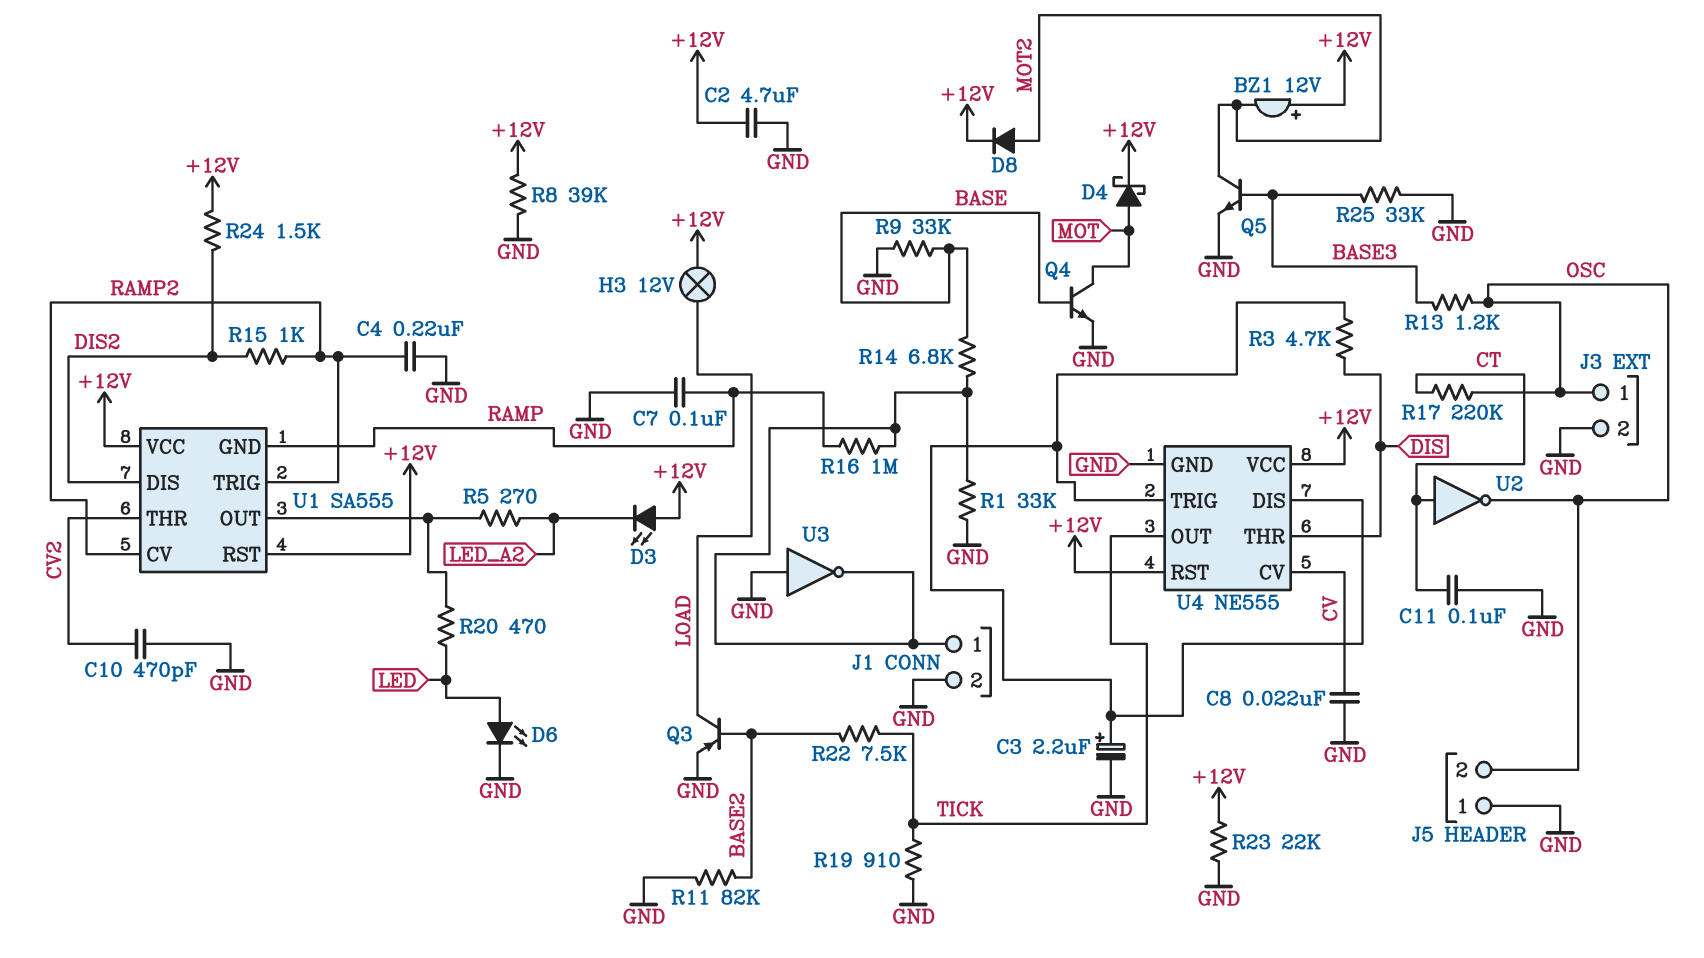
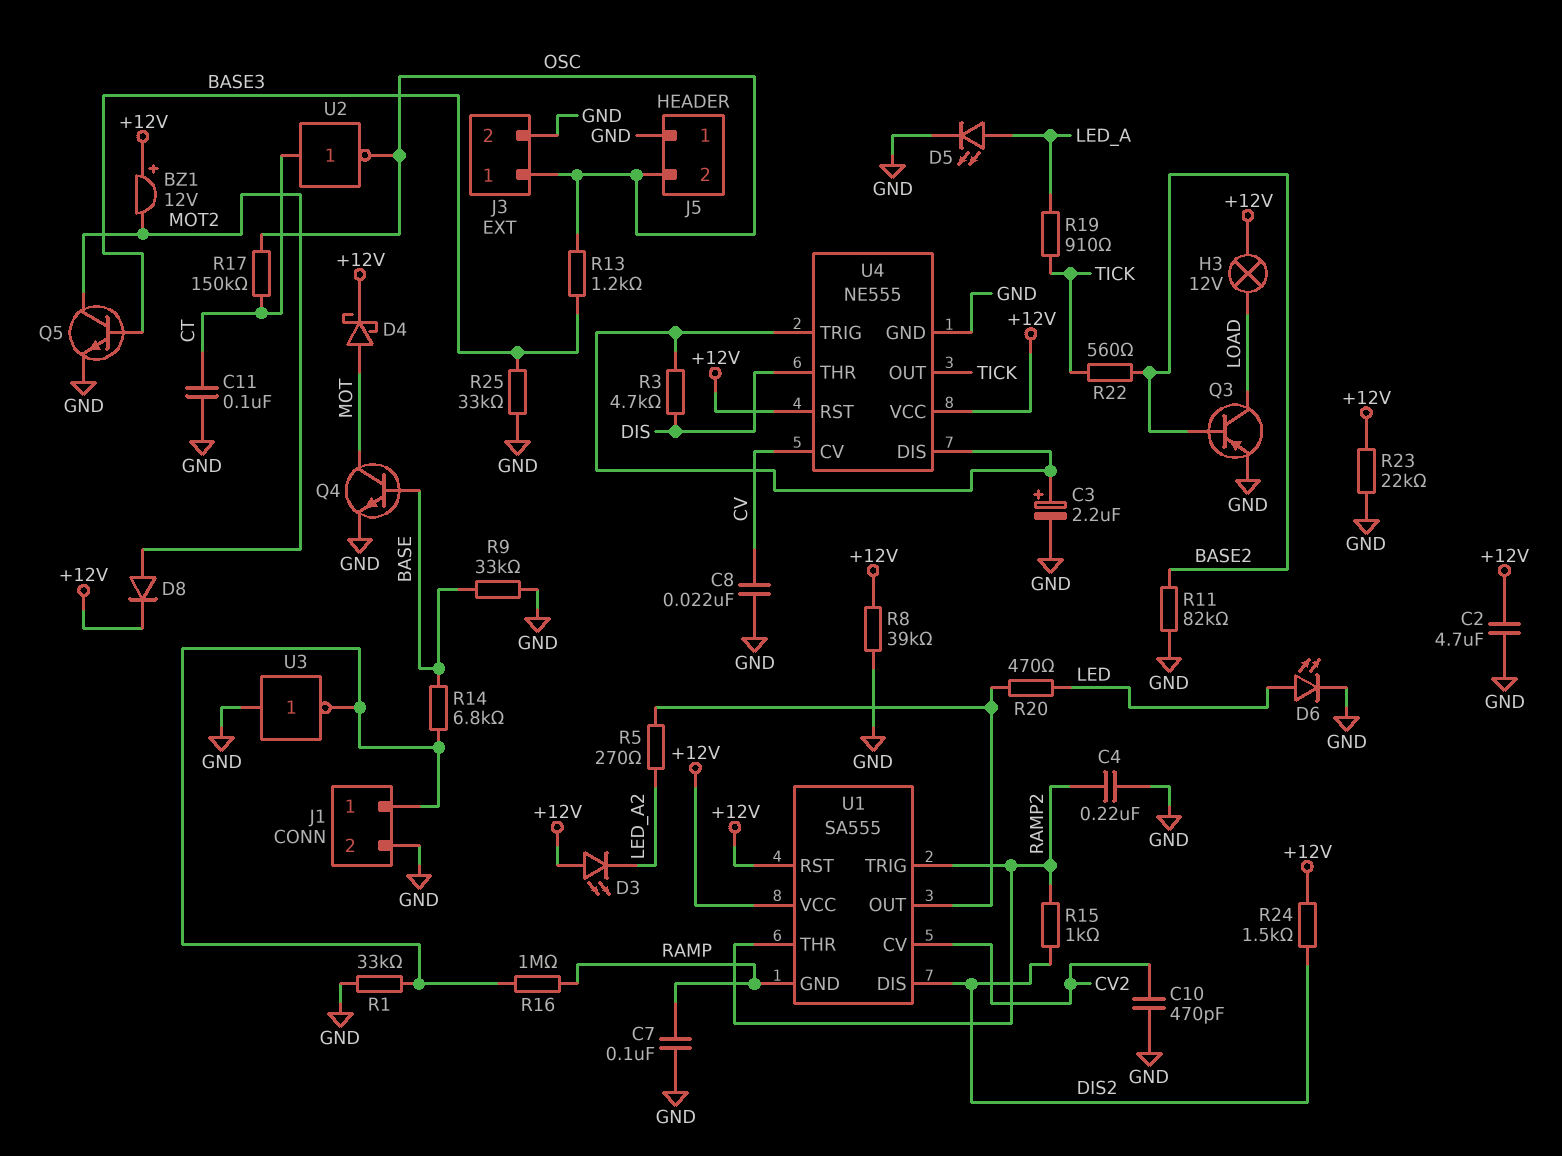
D5: none -> LED (A LED_A, K GND)
R17: 220k (CT, OSC) -> 150k (CT, OSC)
R19: 910 (GND, TICK) -> 910 (LED_A, TICK)
R22: 7.5k (BASE2, TICK) -> 560 (BASE2, TICK)
U1 pin CV: RAMP2 -> CV2
U1 pin THR: CV2 -> RAMP2

